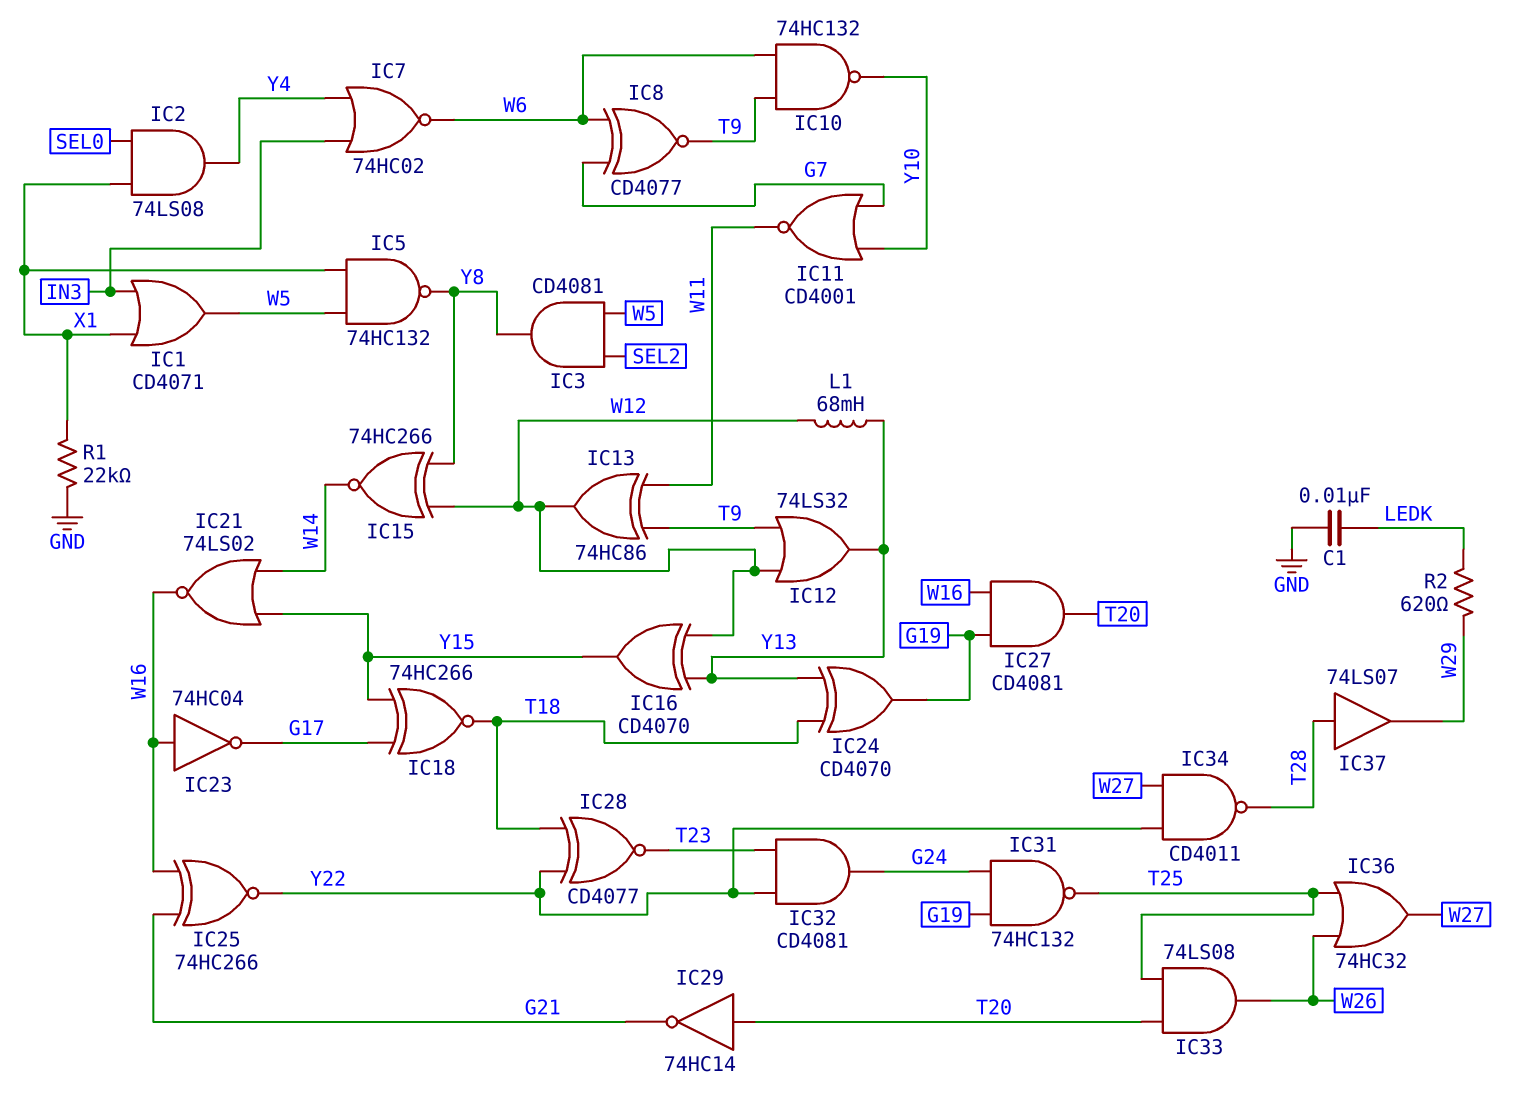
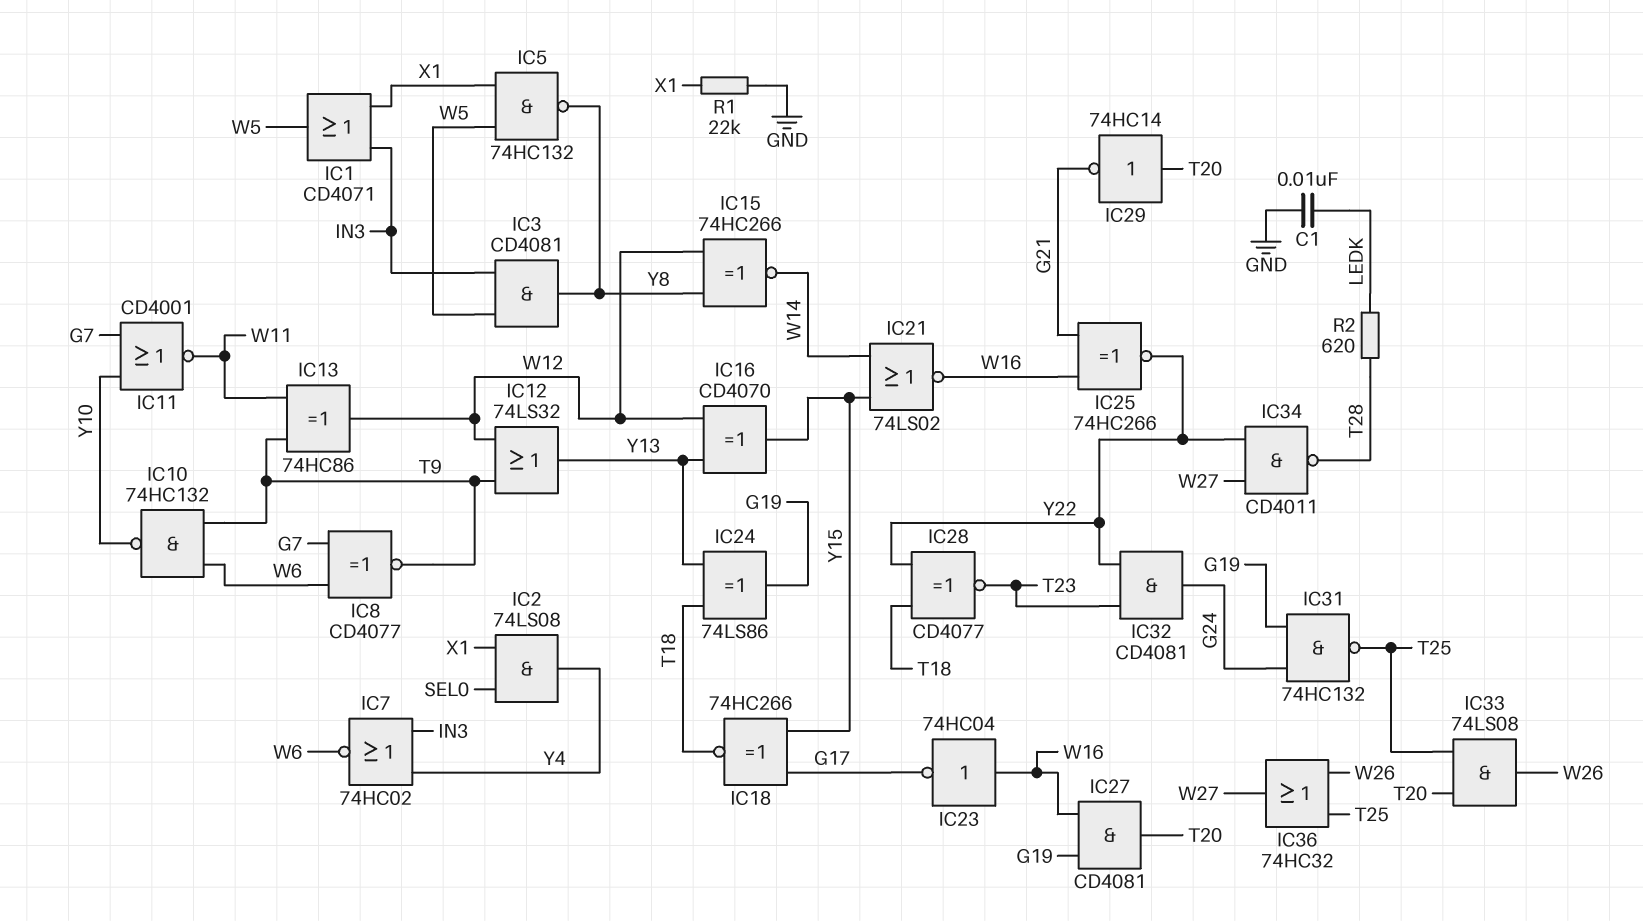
IC3: AND CD4081 (in SEL2, in W5, out Y8) -> AND CD4081 (in IN3, in W5, out Y8)
IC24: XOR CD4070 (in T18, in Y13, out G19) -> XOR 74LS86 (in T18, in Y13, out G19)
IC37: buffer 74LS07 (in T28, out W29) -> none
L1: 68mH (W12, Y13) -> none
R2: 620 (LEDK, W29) -> 620 (LEDK, T28)

